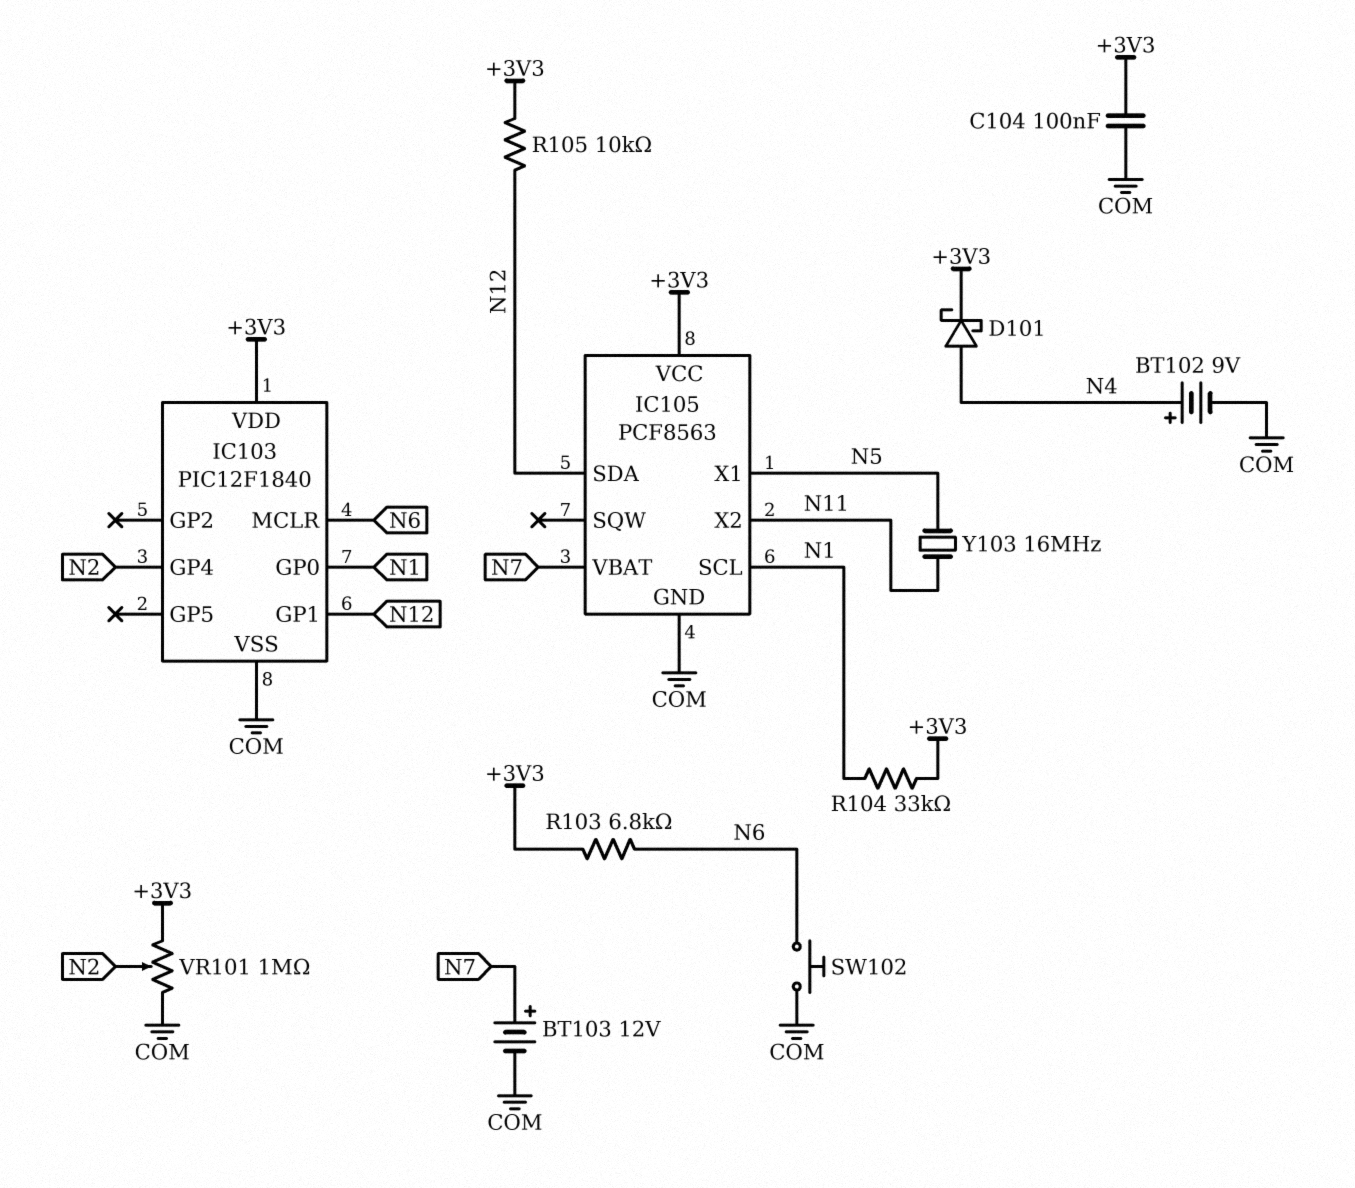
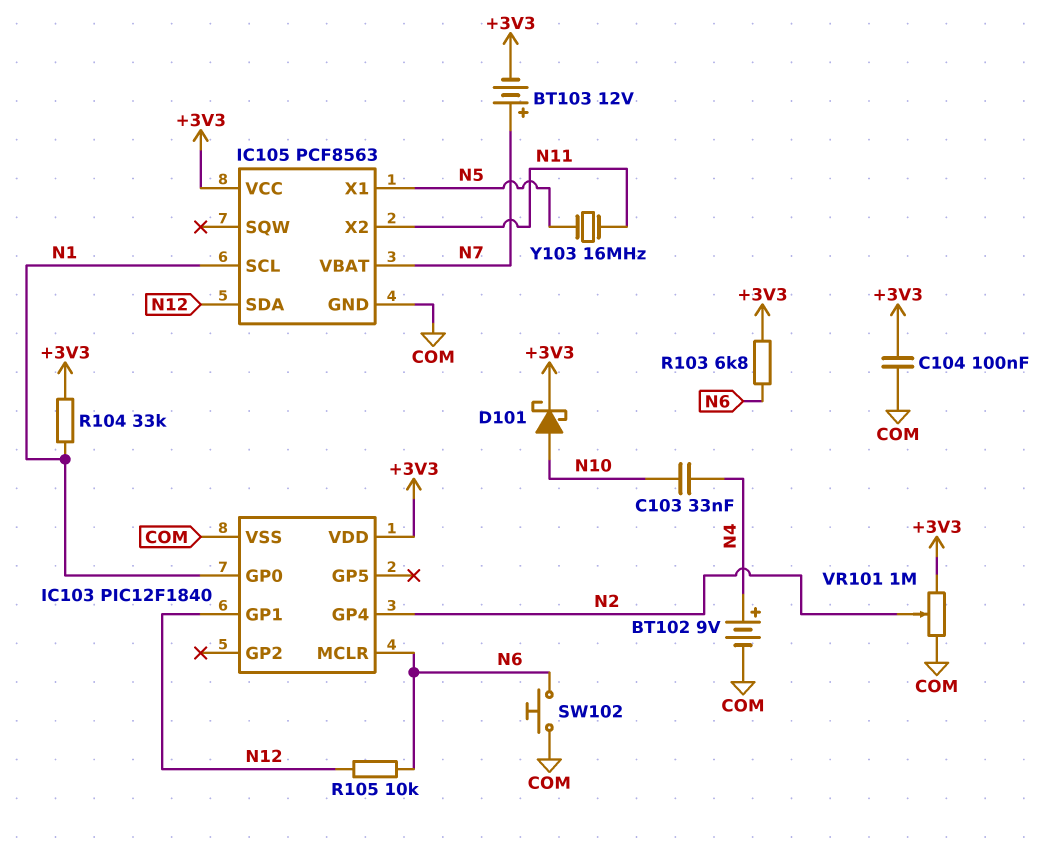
BT103: 12V (plus N7, minus COM) -> 12V (plus N7, minus +3V3)
C103: none -> 33nF (N4, N10)
D101: schottky (A N4, K +3V3) -> schottky (A N10, K +3V3)
R105: 10k (+3V3, N12) -> 10k (N6, N12)

